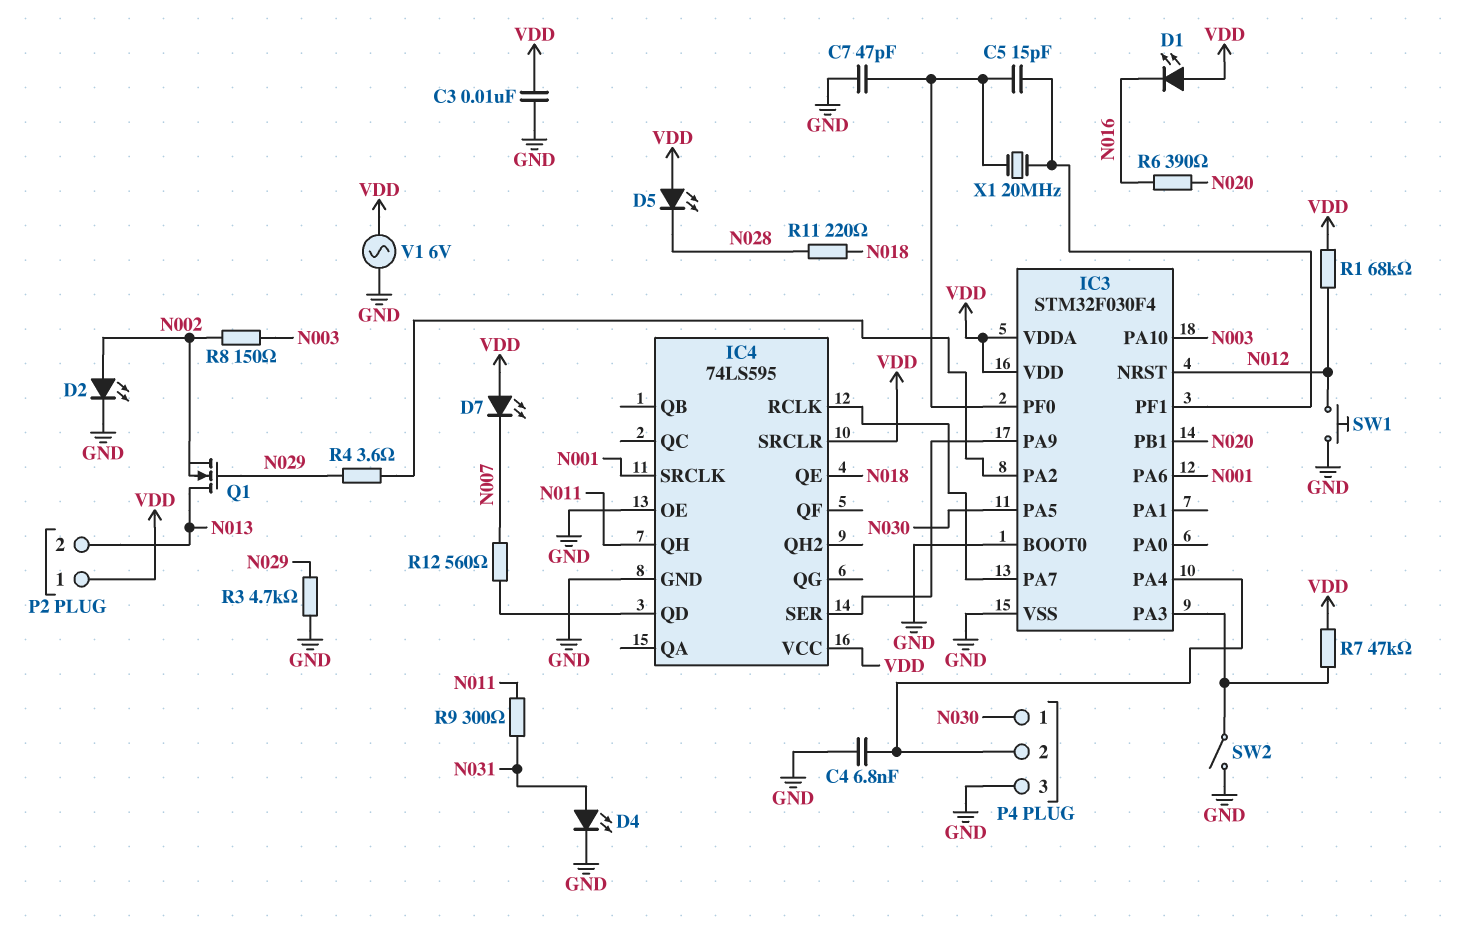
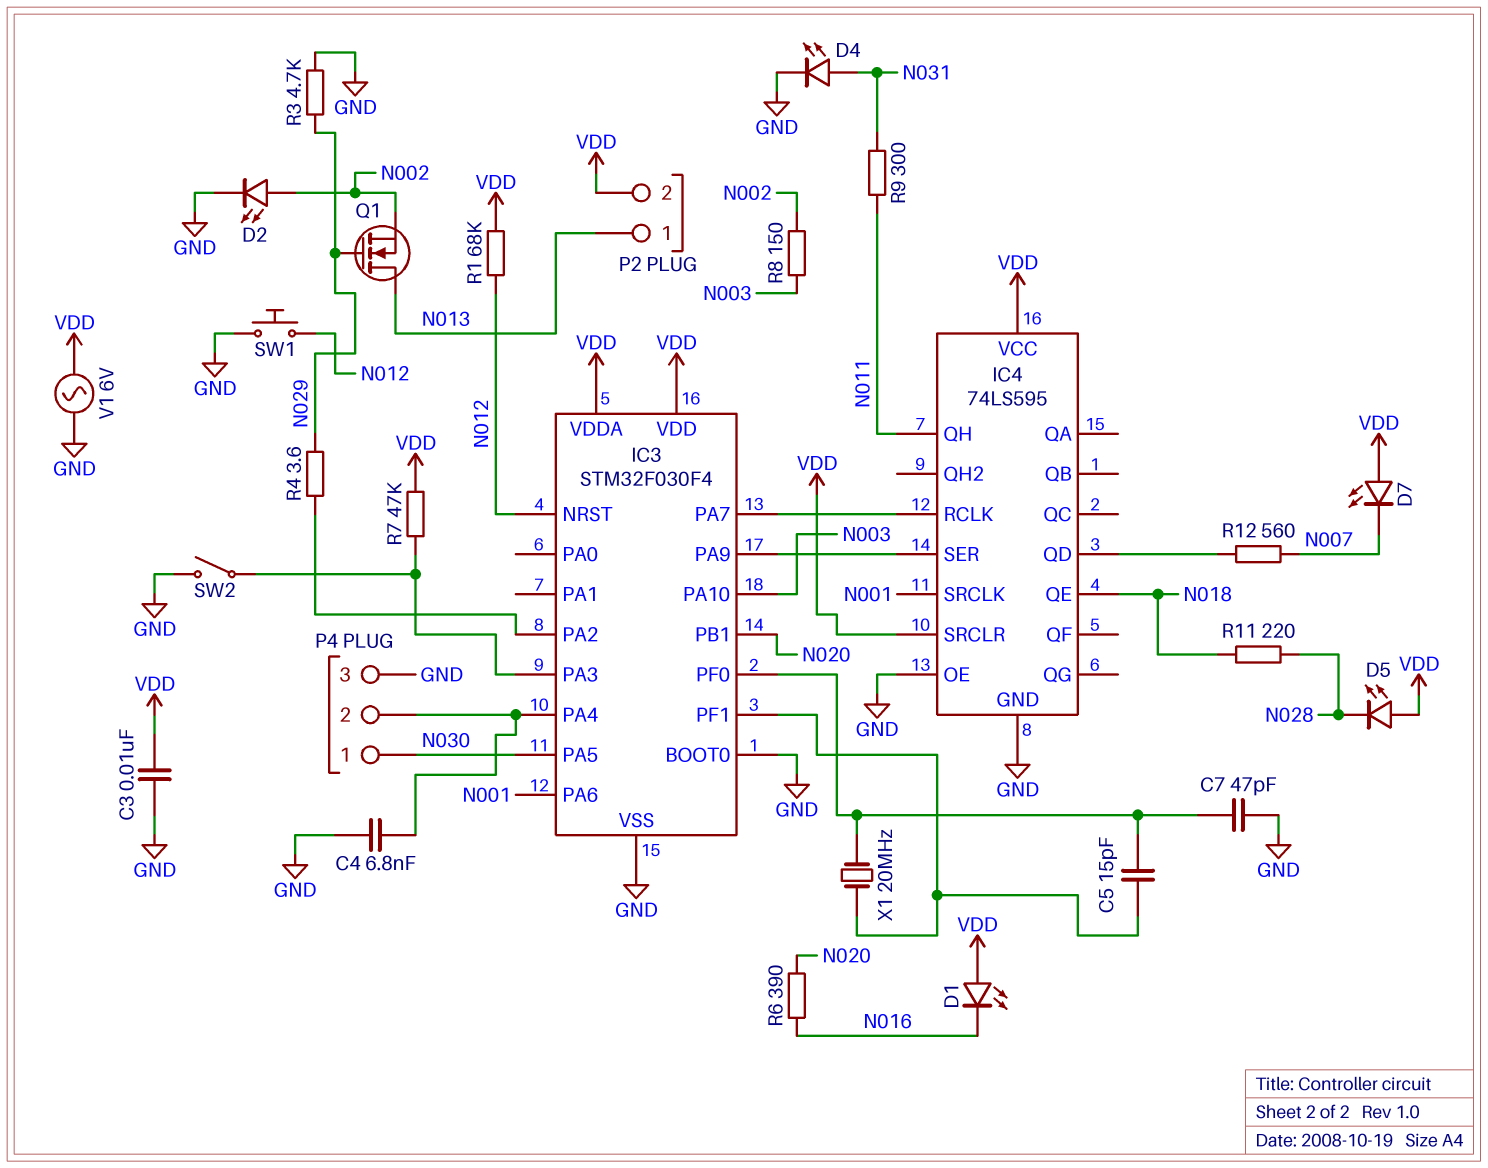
P2 pin 1: VDD -> N013
P2 pin 2: N013 -> VDD

